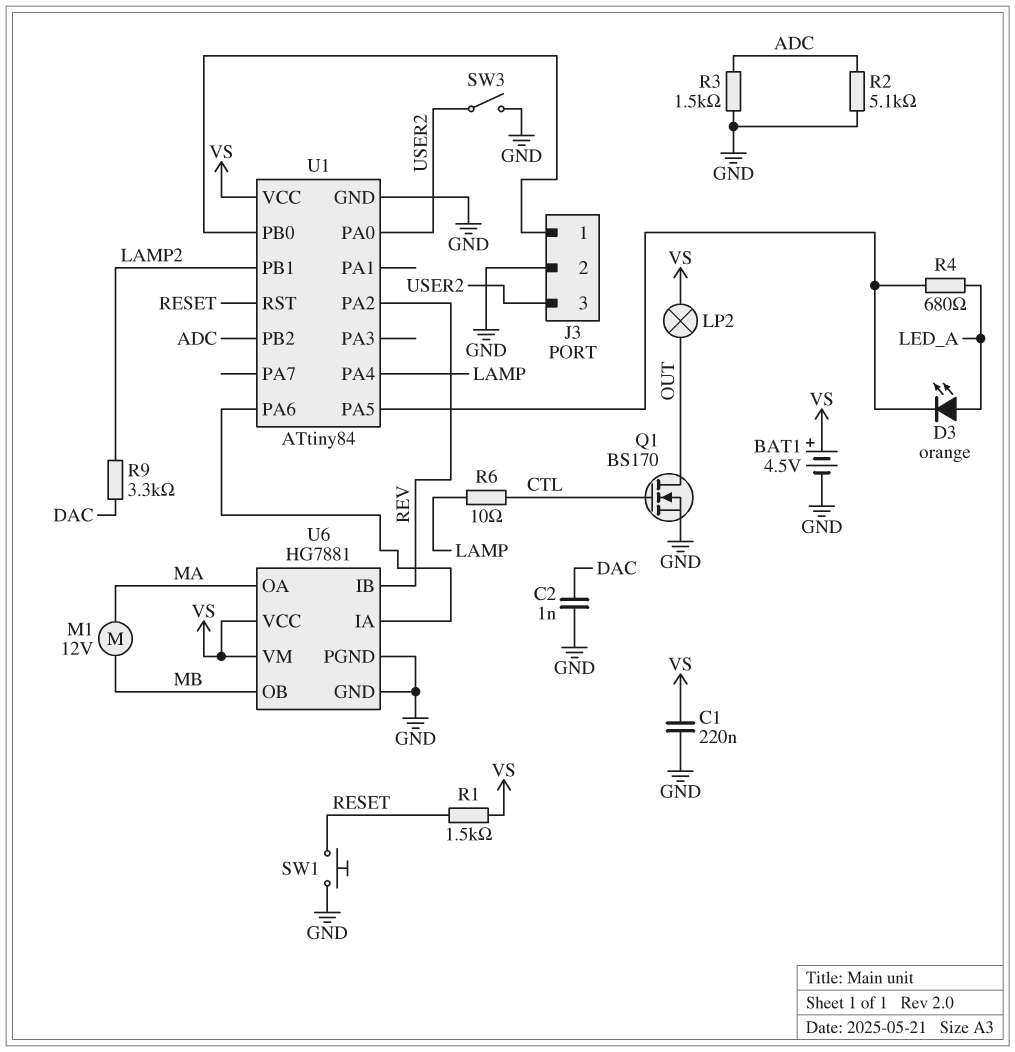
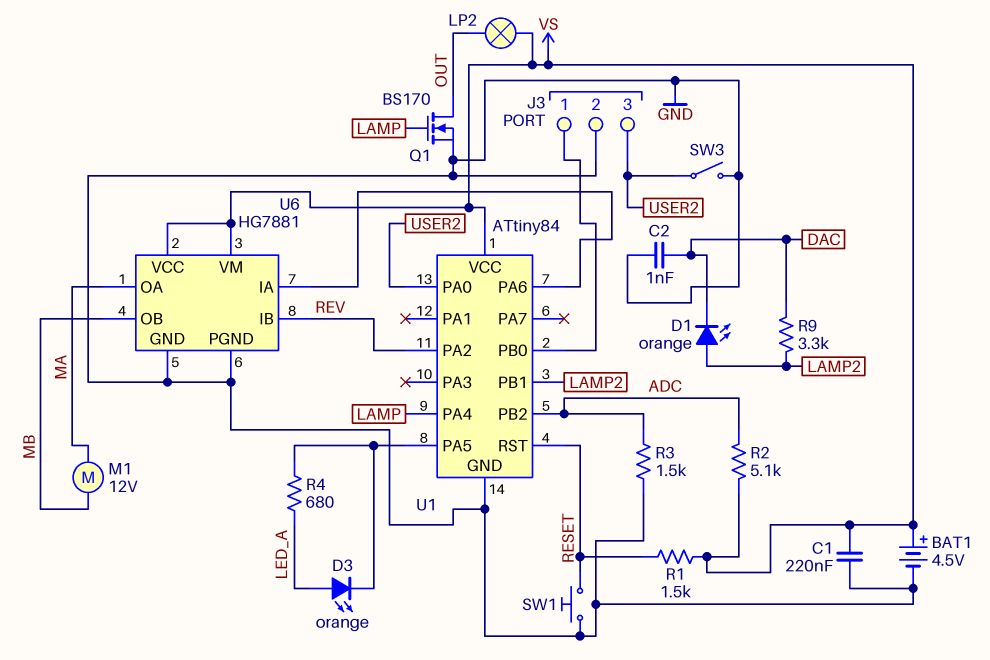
D1: none -> LED orange (A LAMP2, K DAC)
Q1: NMOS BS170 (G CTL, D OUT, S GND) -> NMOS BS170 (G LAMP, D OUT, S GND)
R2: 5.1k (ADC, GND) -> 5.1k (ADC, VS)
R6: 10 (CTL, LAMP) -> none

